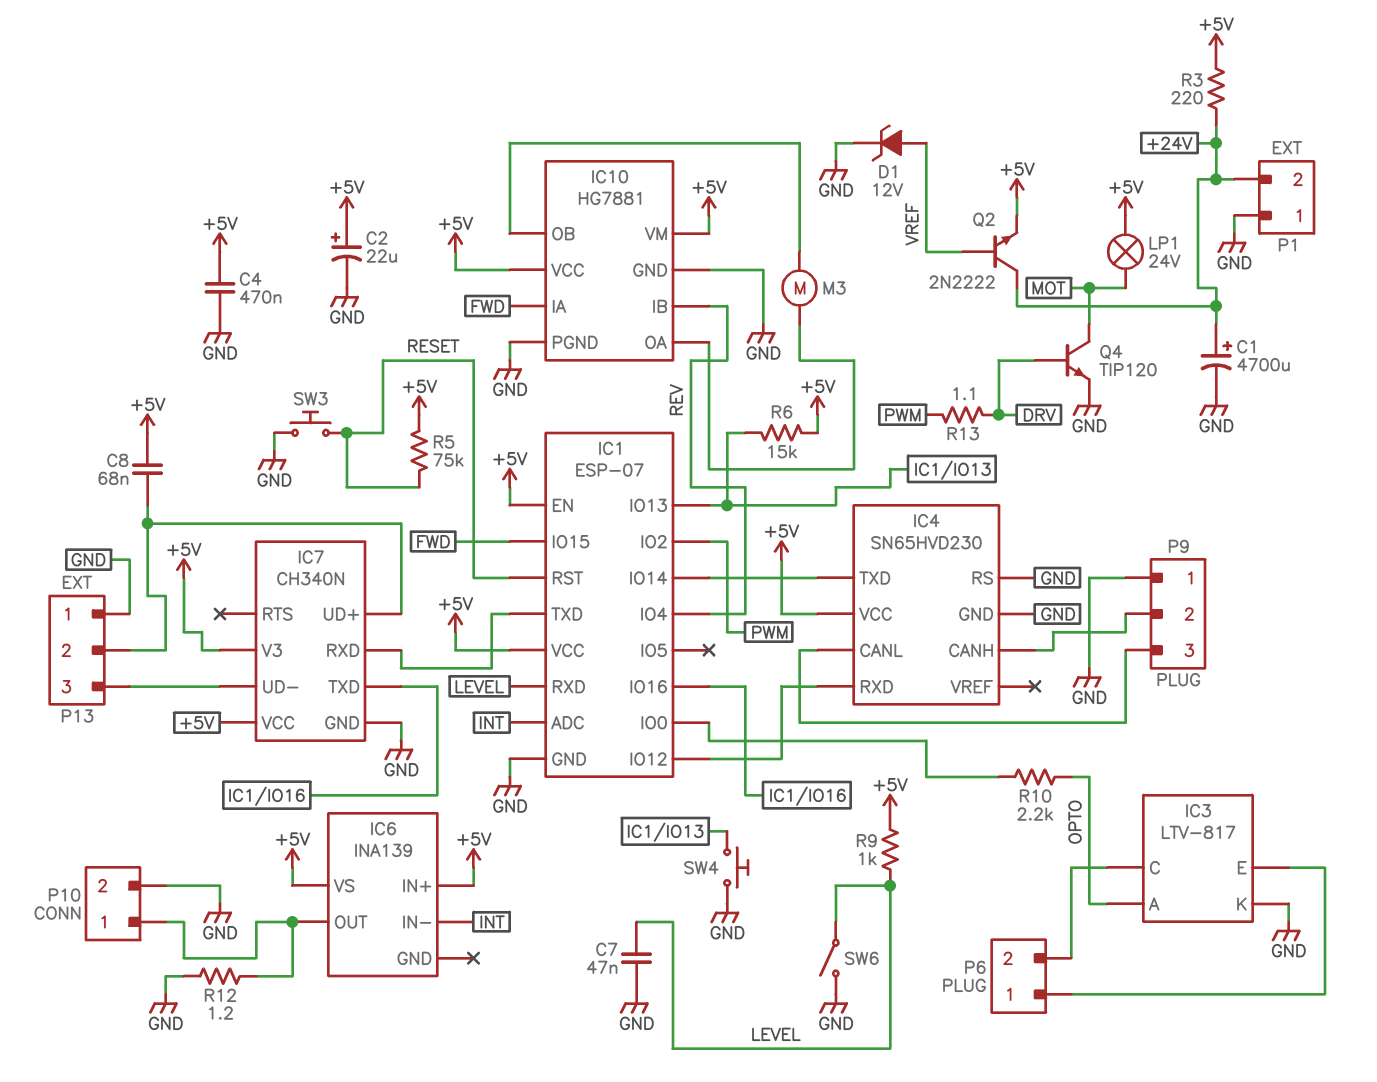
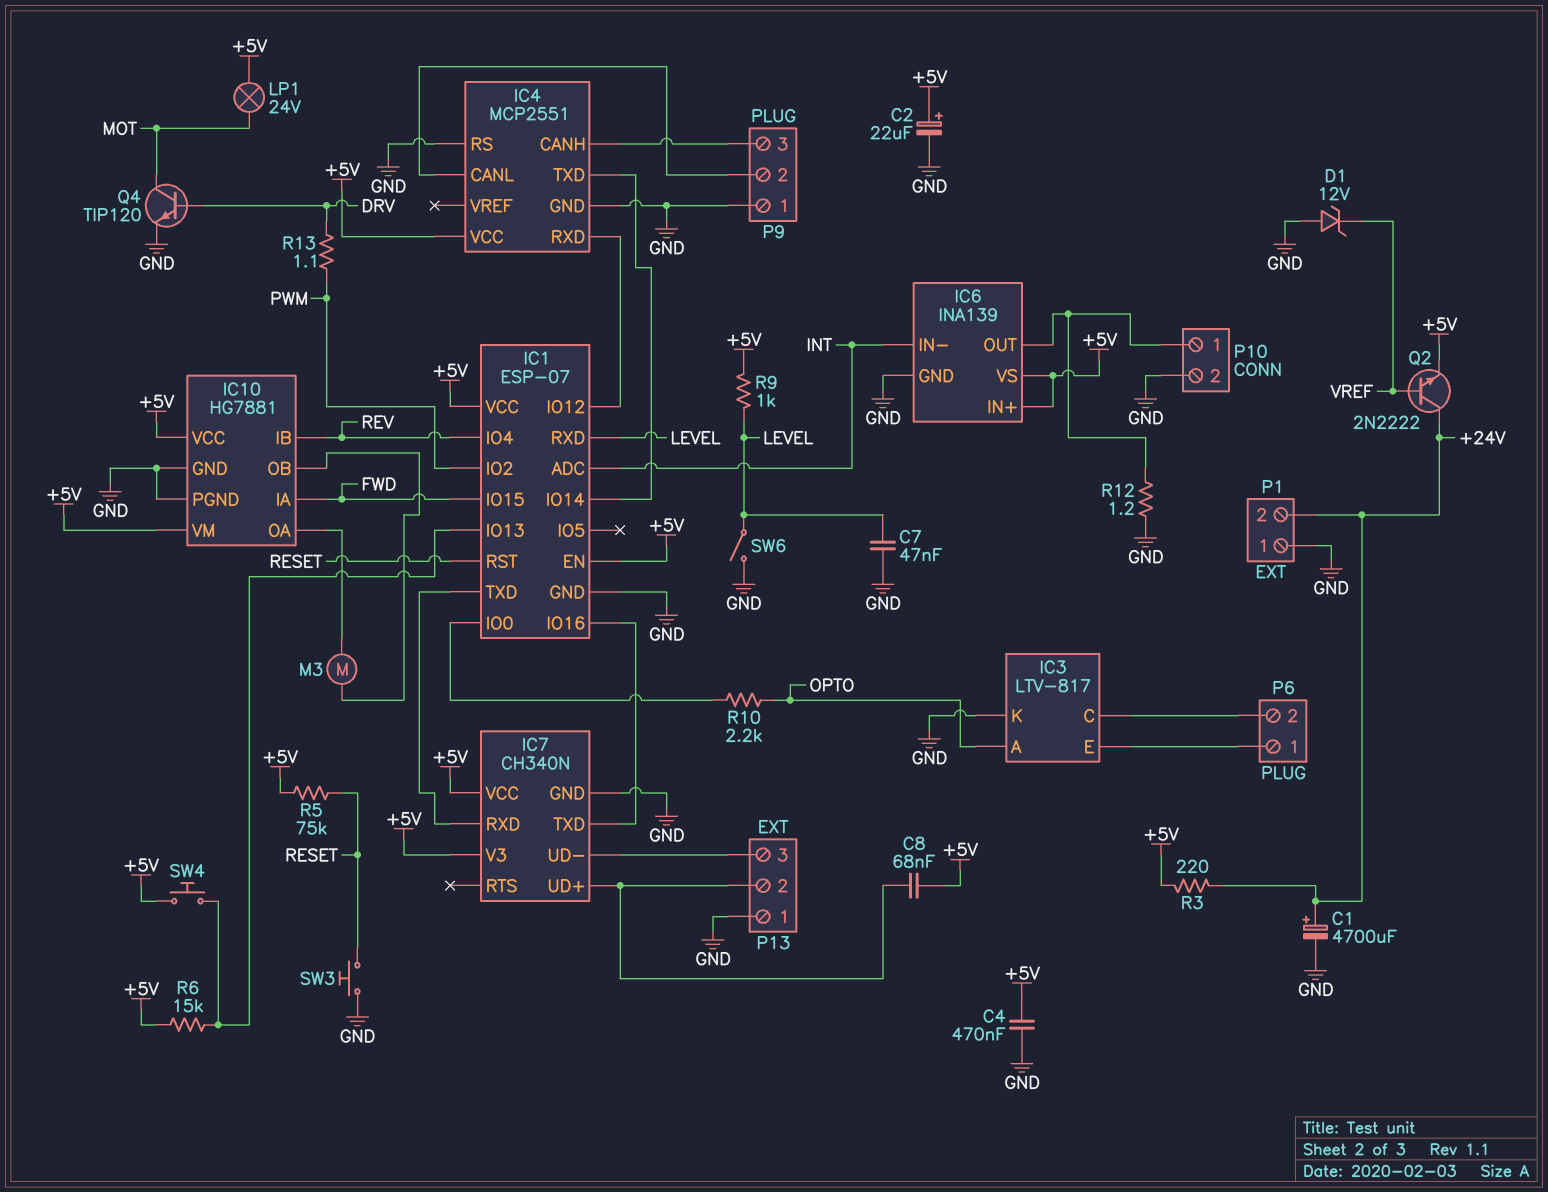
D1: zener 12V (A VREF, K GND) -> zener 12V (A GND, K VREF)
IC4: SN65HVD230 -> MCP2551
IC6 pin GND: none -> GND
P9 pin 2: IC4/CANH -> IC4/CANL
P9 pin 3: IC4/CANL -> IC4/CANH
SW4: button (GND, IC1/IO13) -> button (+5V, IC1/IO13)

